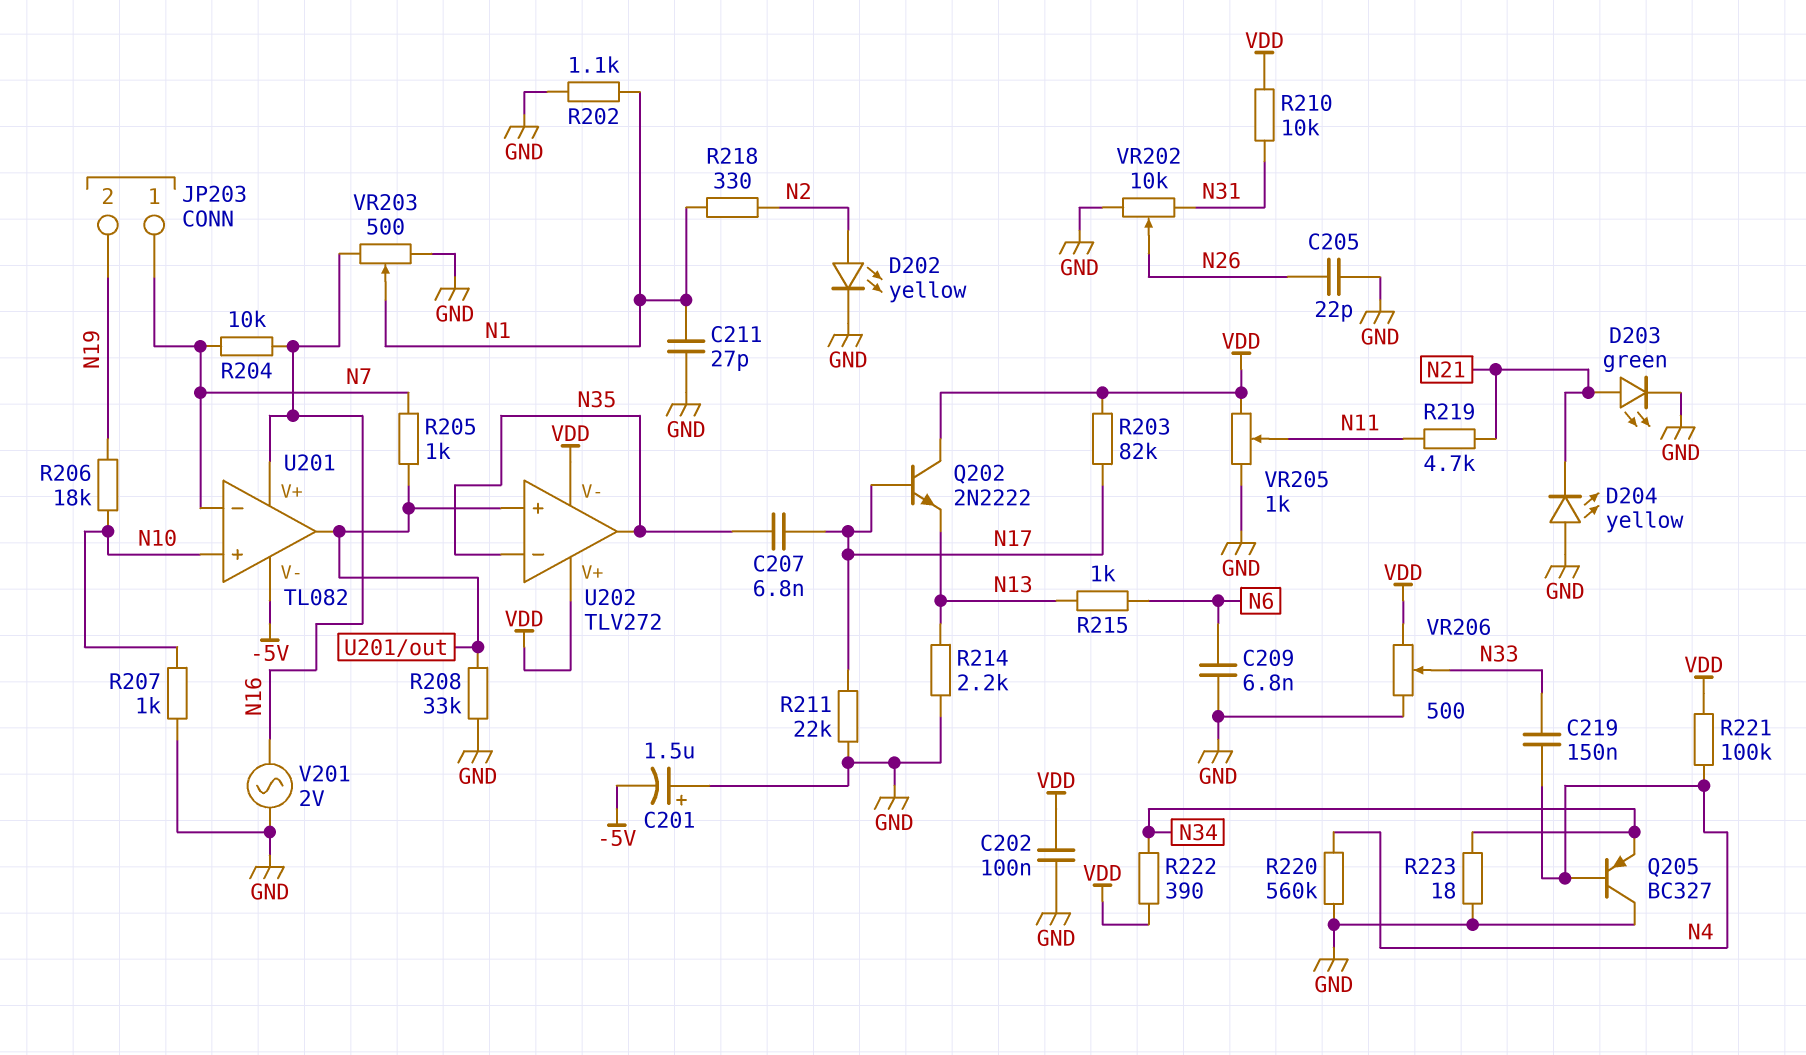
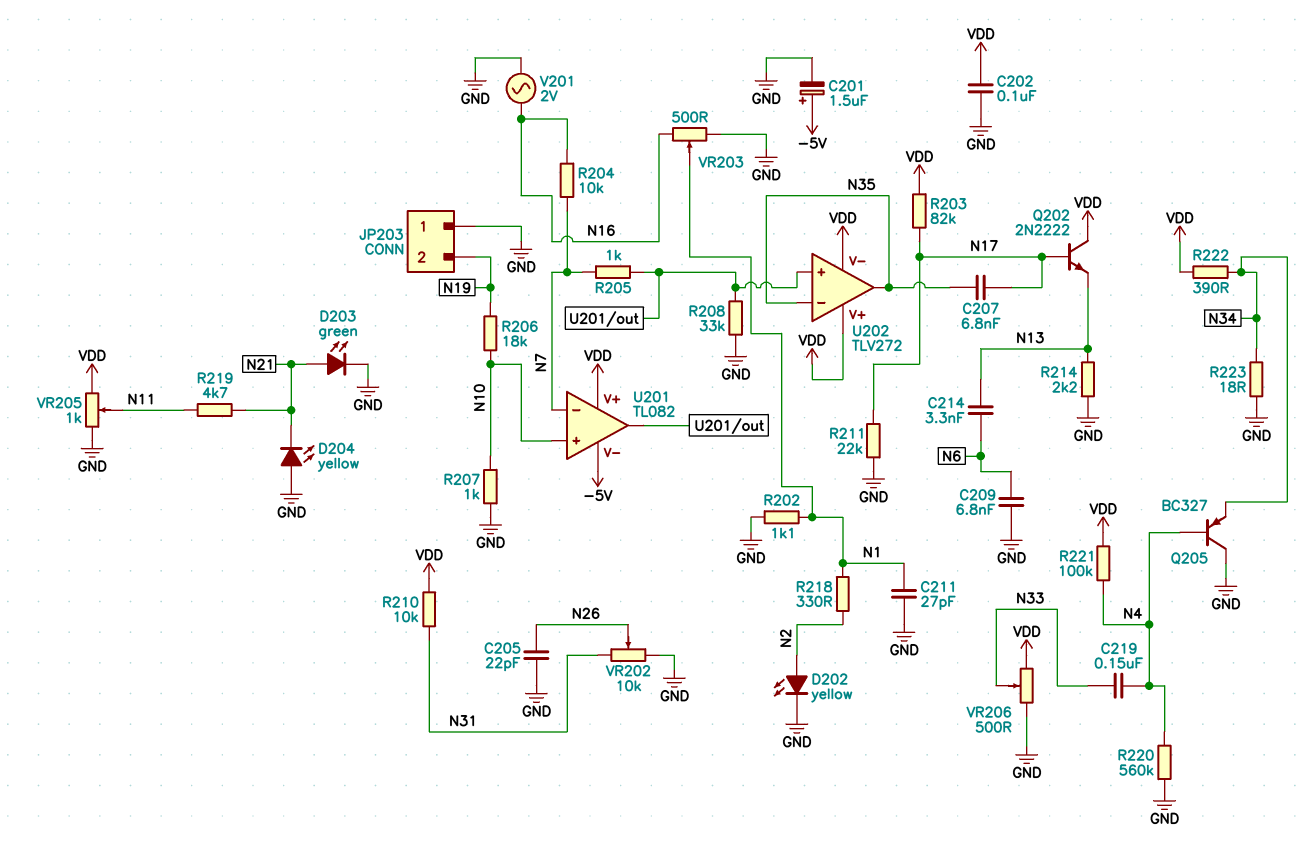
C201: 1.5uF (plus GND, minus -5V) -> 1.5uF (plus -5V, minus GND)
C214: none -> 3.3nF (N6, N13)
JP203 pin 1: N7 -> GND
R215: 1k (N6, N13) -> none
U201 pin V+: N16 -> VDD

